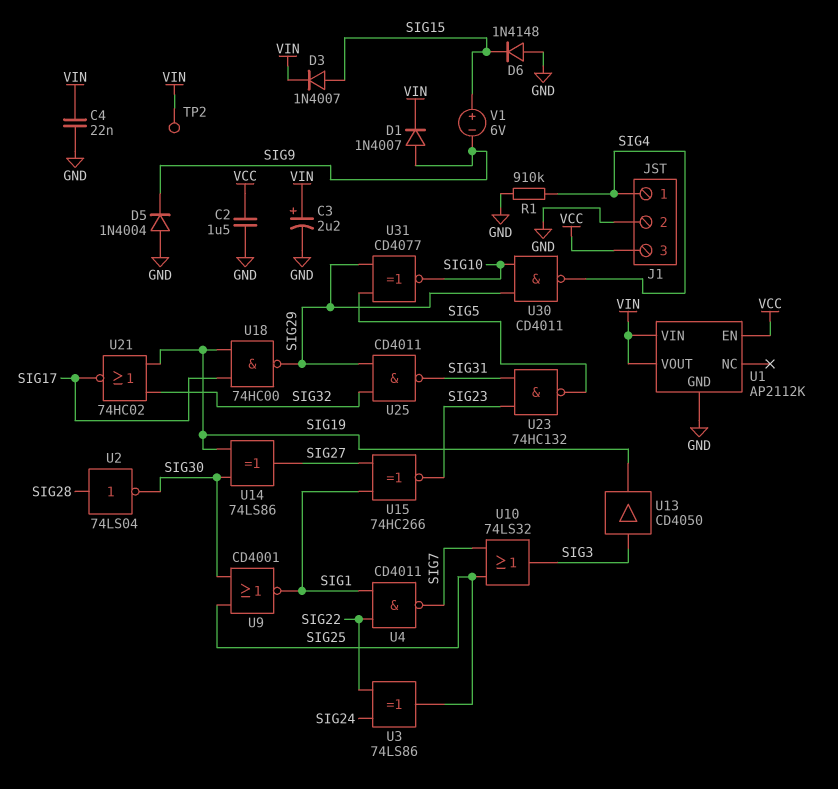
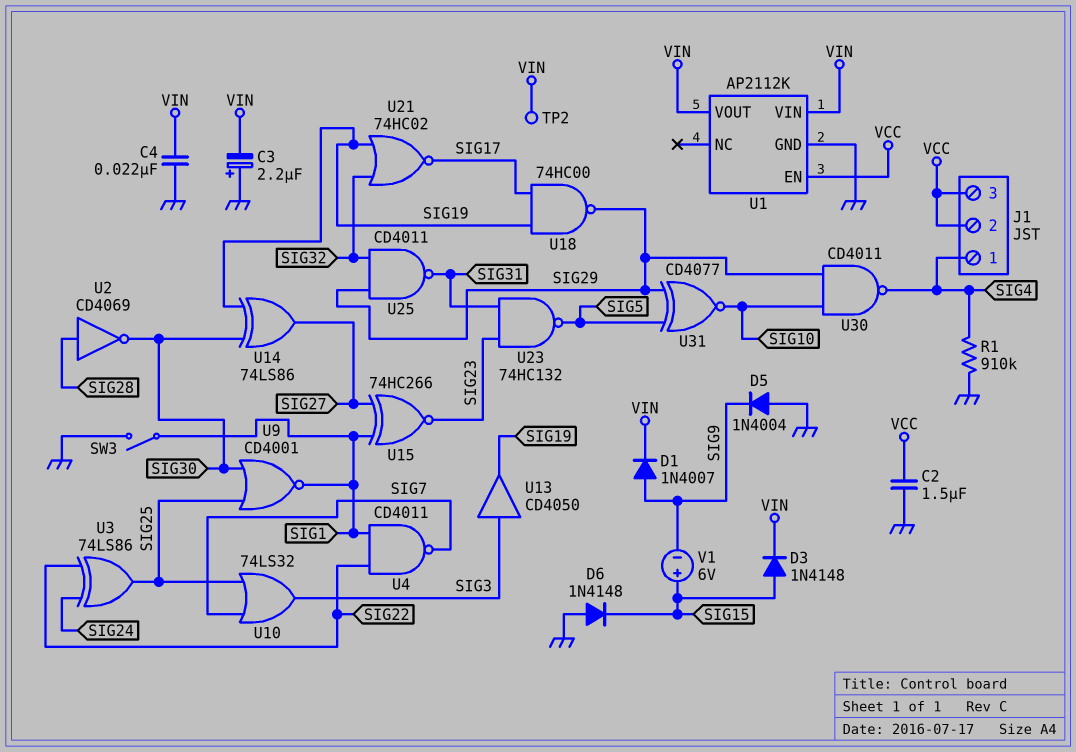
C3: 2.2uF (plus VIN, minus GND) -> 2.2uF (plus GND, minus VIN)
D3: diode 1N4007 (A SIG15, K VIN) -> diode 1N4148 (A SIG15, K VIN)
J1 pin 2: GND -> VCC
SW3: none -> switch (GND, SIG1)
U2: NOT 74LS04 (in SIG28, out SIG30) -> NOT CD4069 (in SIG28, out SIG30)

